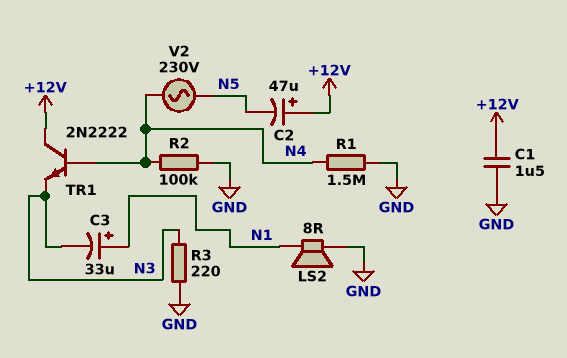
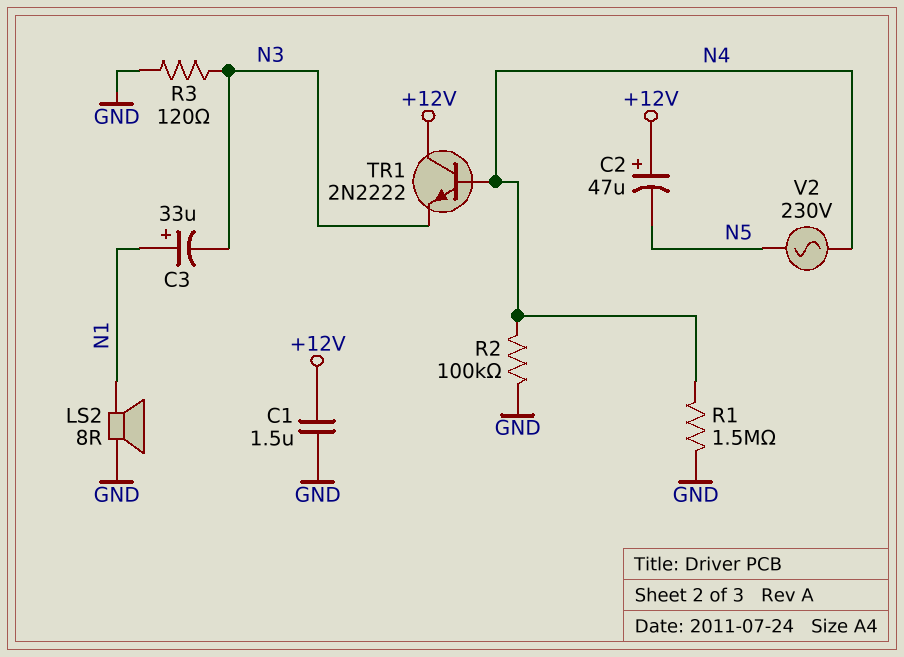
R3: 220 (GND, N3) -> 120 (GND, N3)

